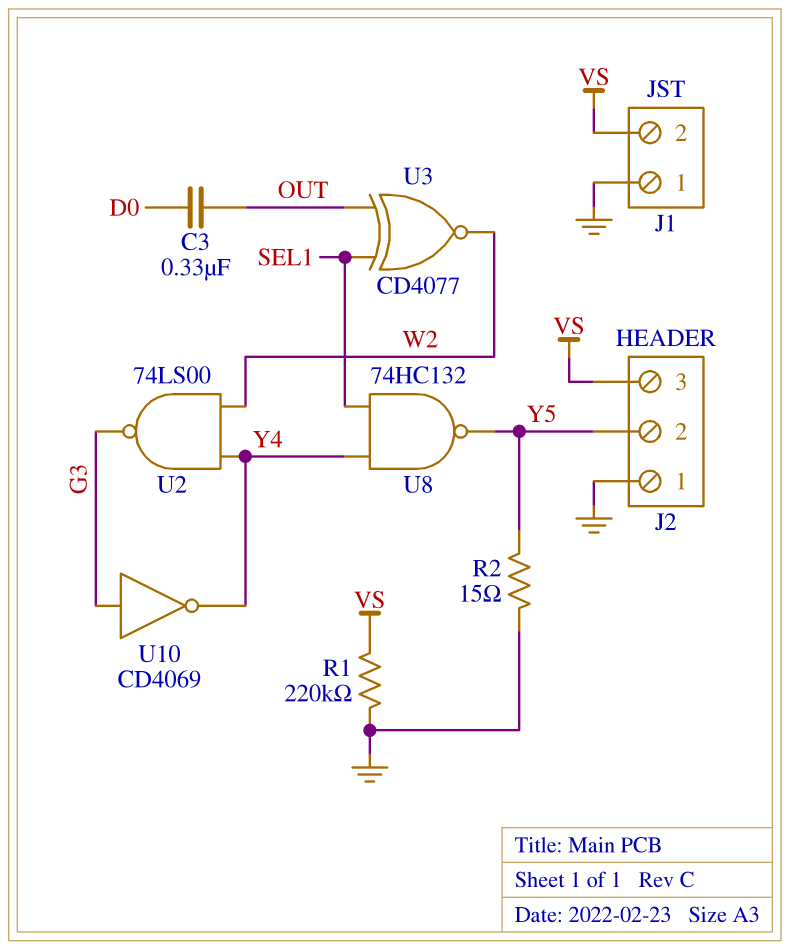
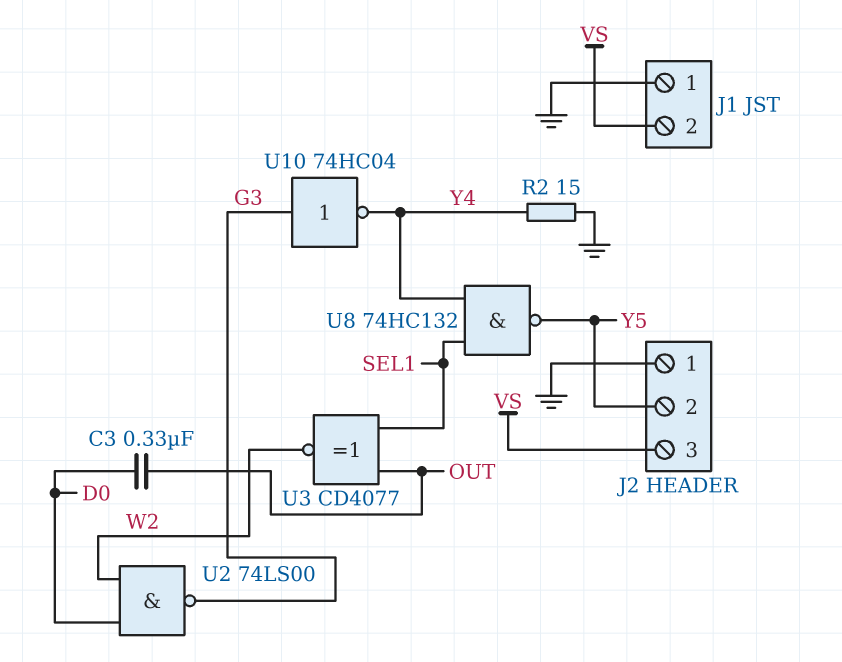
R1: 220k (GND, VS) -> none
R2: 15 (GND, Y5) -> 15 (GND, Y4)
U2: NAND 74LS00 (in W2, in Y4, out G3) -> NAND 74LS00 (in D0, in W2, out G3)
U10: NOT CD4069 (in G3, out Y4) -> NOT 74HC04 (in G3, out Y4)

